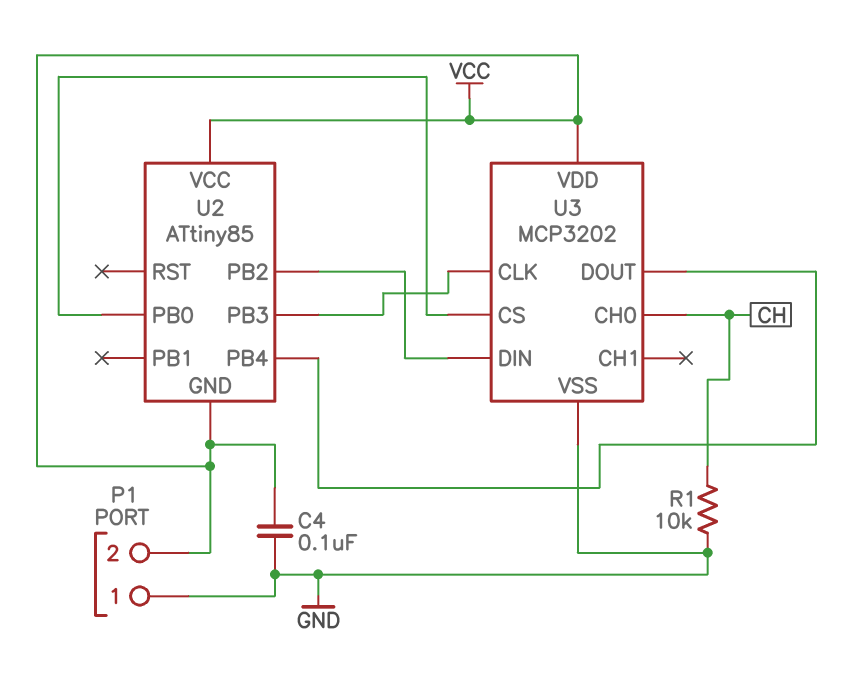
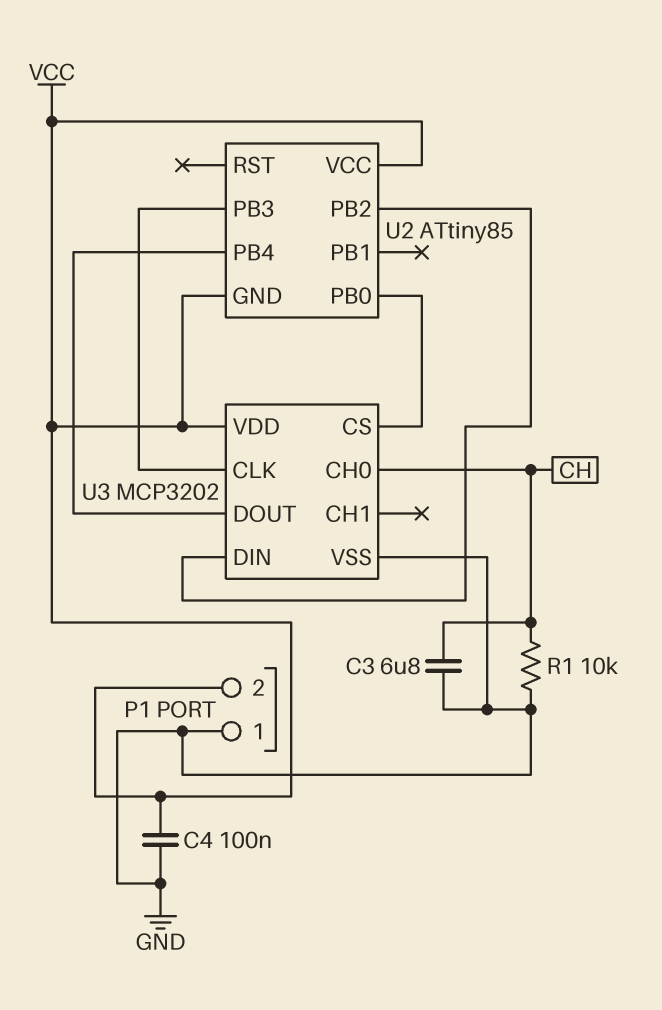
C3: none -> 6.8uF (CH, GND)

